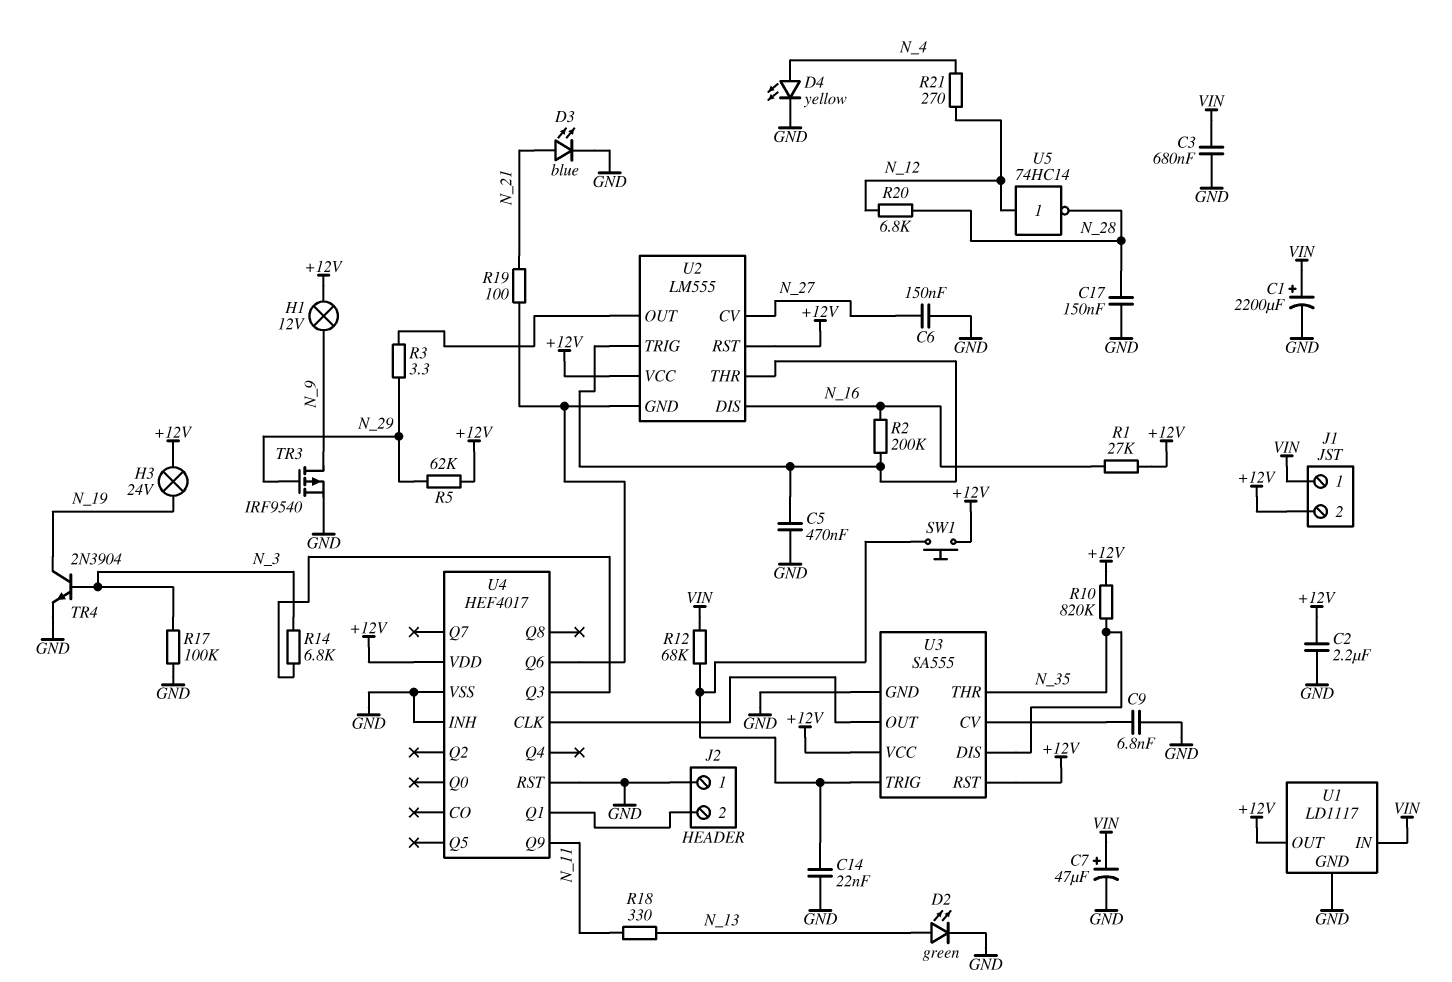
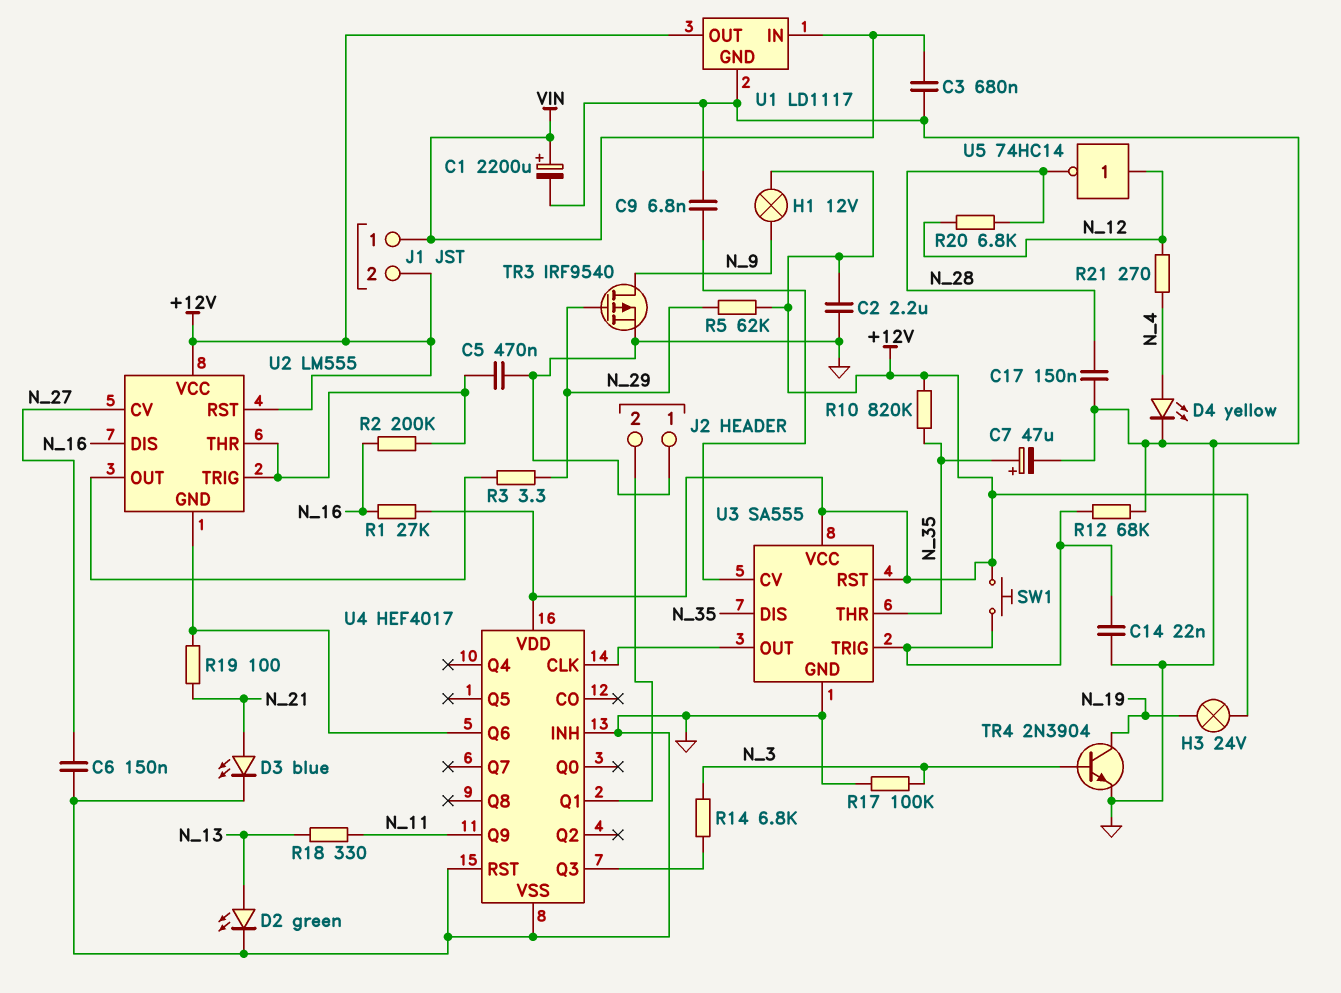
C7: 47uF (plus VIN, minus GND) -> 47uF (plus N_35, minus GND)
R12: 68k (U3/TRIG, VIN) -> 68k (GND, U3/TRIG)

